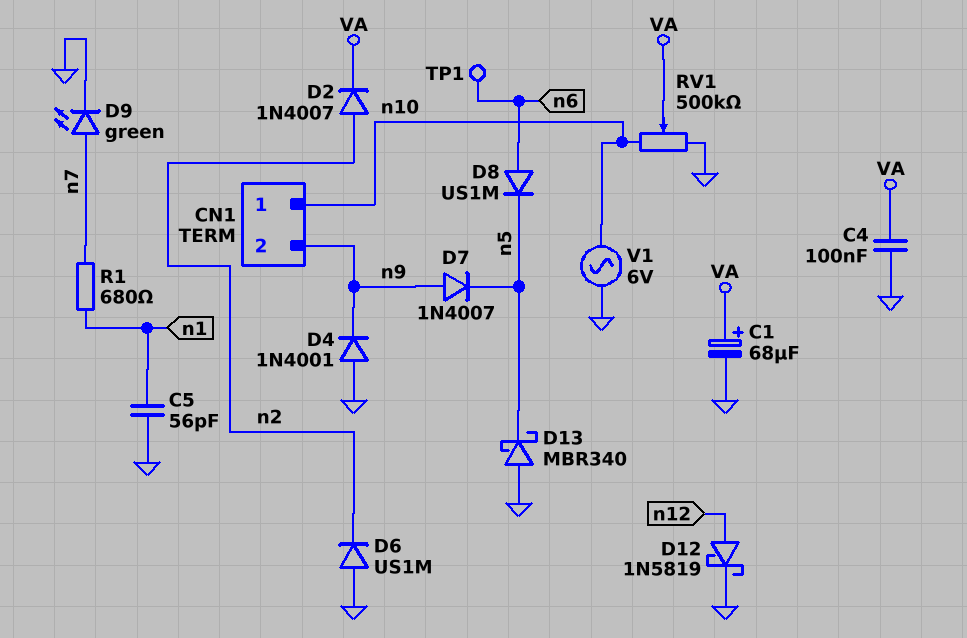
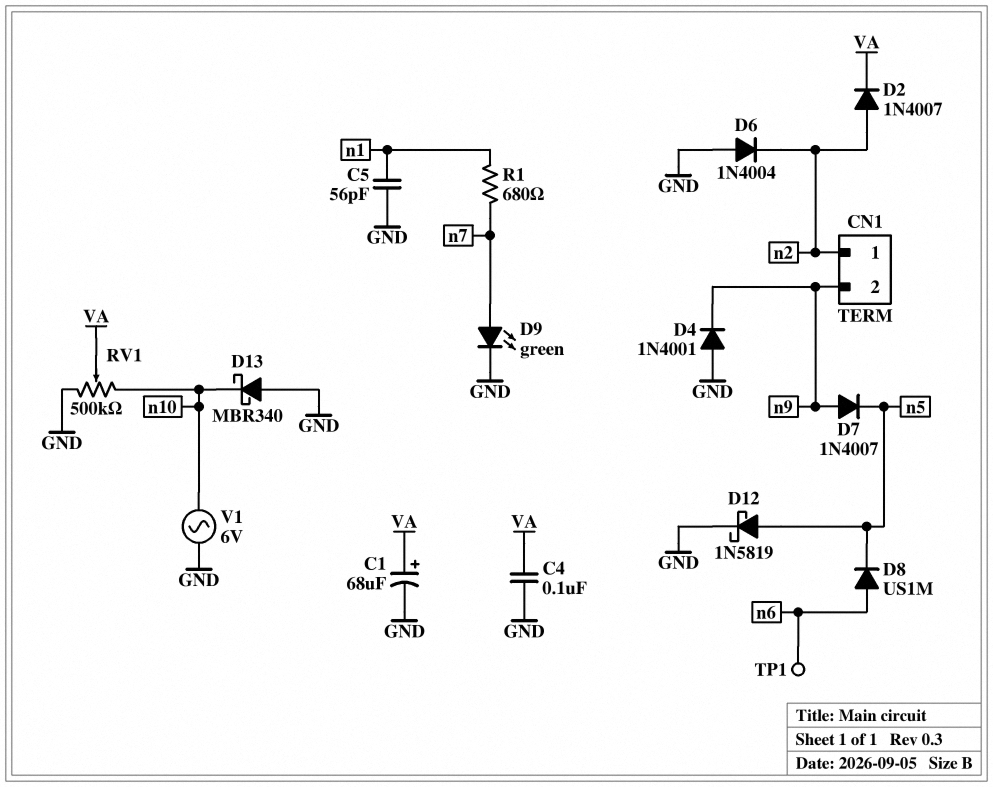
CN1 pin 1: n10 -> n2
D6: diode US1M (A GND, K n2) -> diode 1N4004 (A GND, K n2)
D12: schottky 1N5819 (A n12, K GND) -> schottky 1N5819 (A n5, K GND)
D13: schottky MBR340 (A GND, K n5) -> schottky MBR340 (A GND, K n10)

